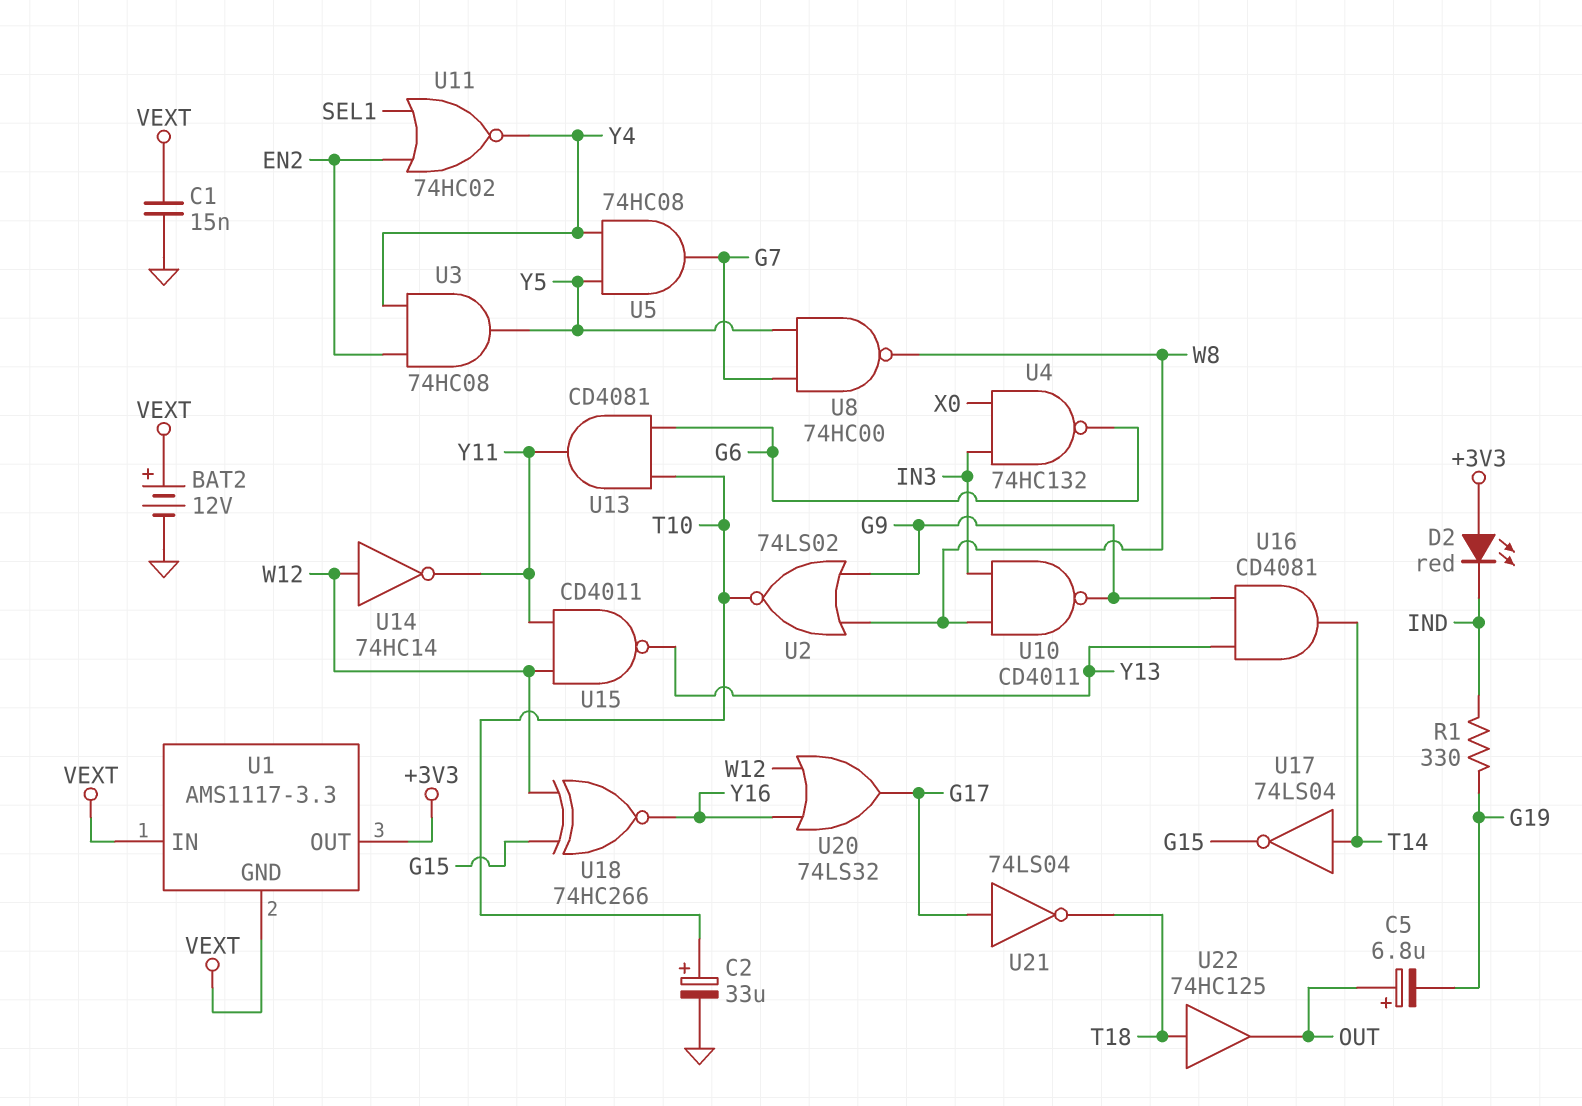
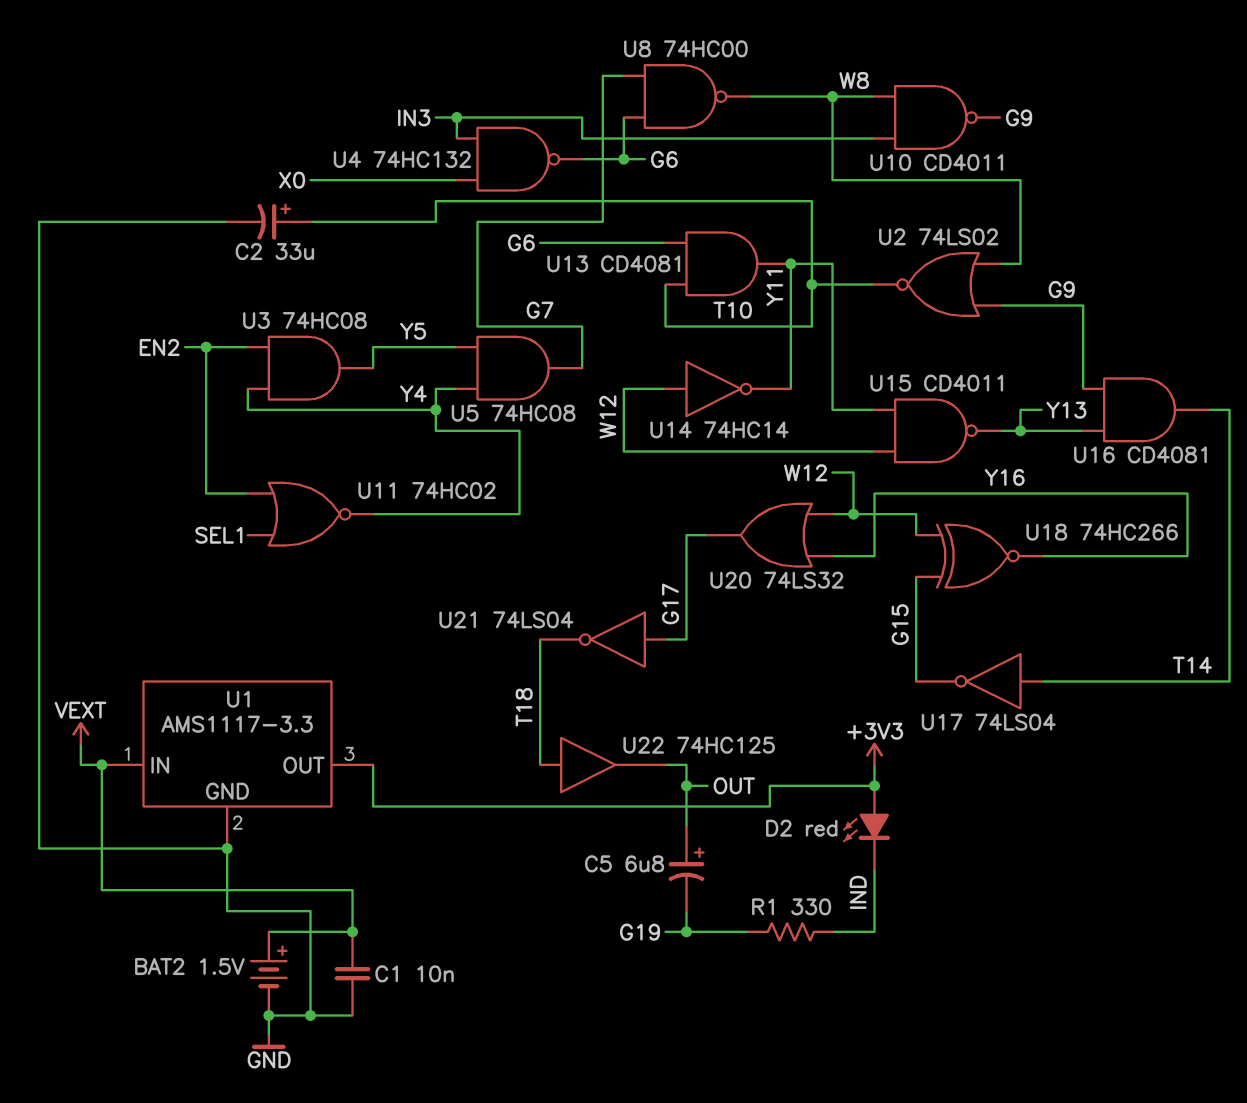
BAT2: 12V (plus VEXT, minus GND) -> 1.5V (plus VEXT, minus GND)
C1: 15nF (GND, VEXT) -> 10nF (GND, VEXT)
U1 pin GND: VEXT -> GND
U8: NAND 74HC00 (in G7, in Y5, out W8) -> NAND 74HC00 (in G6, in G7, out W8)

